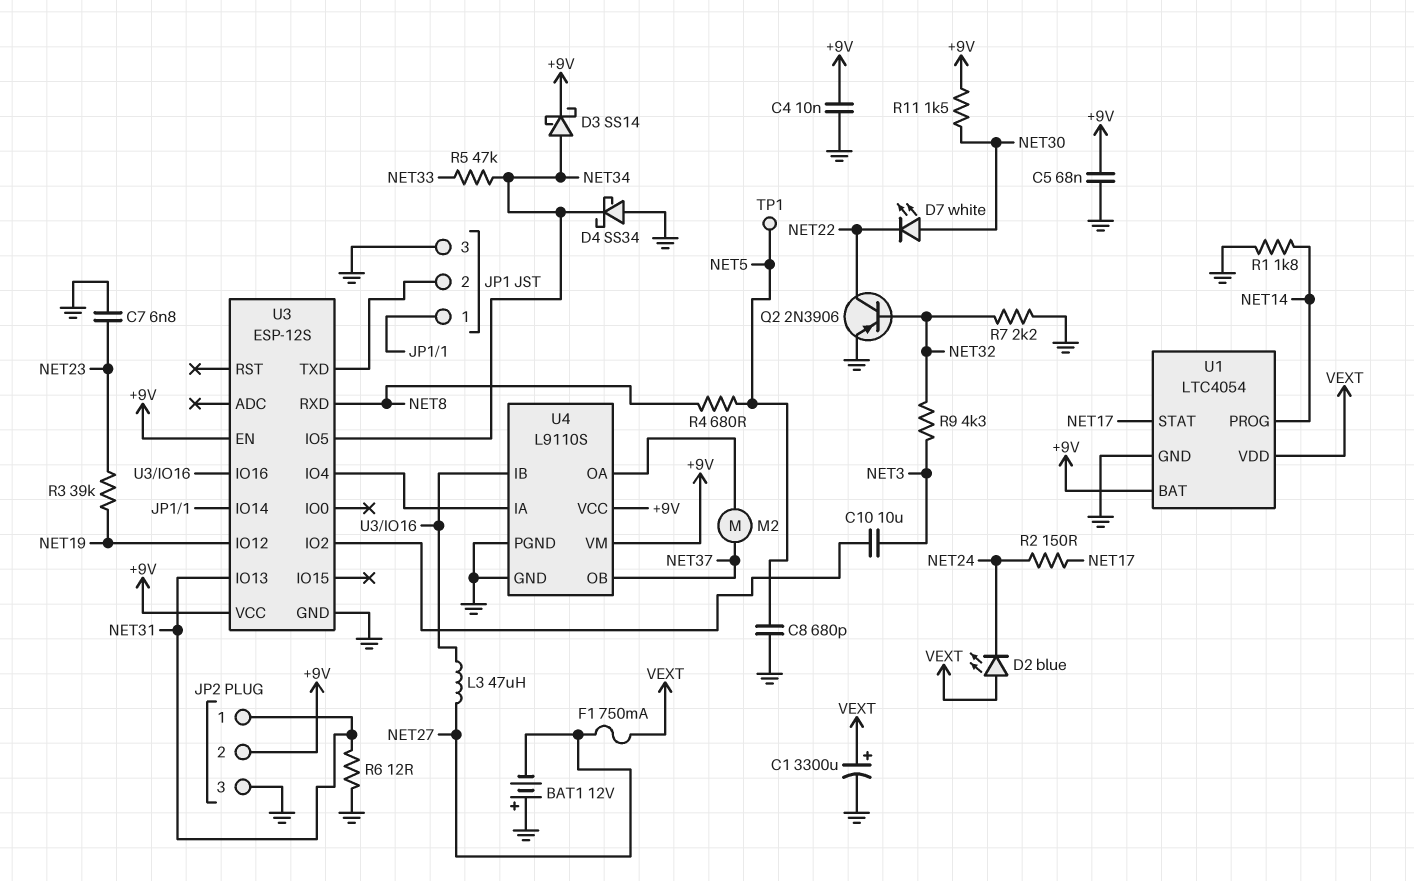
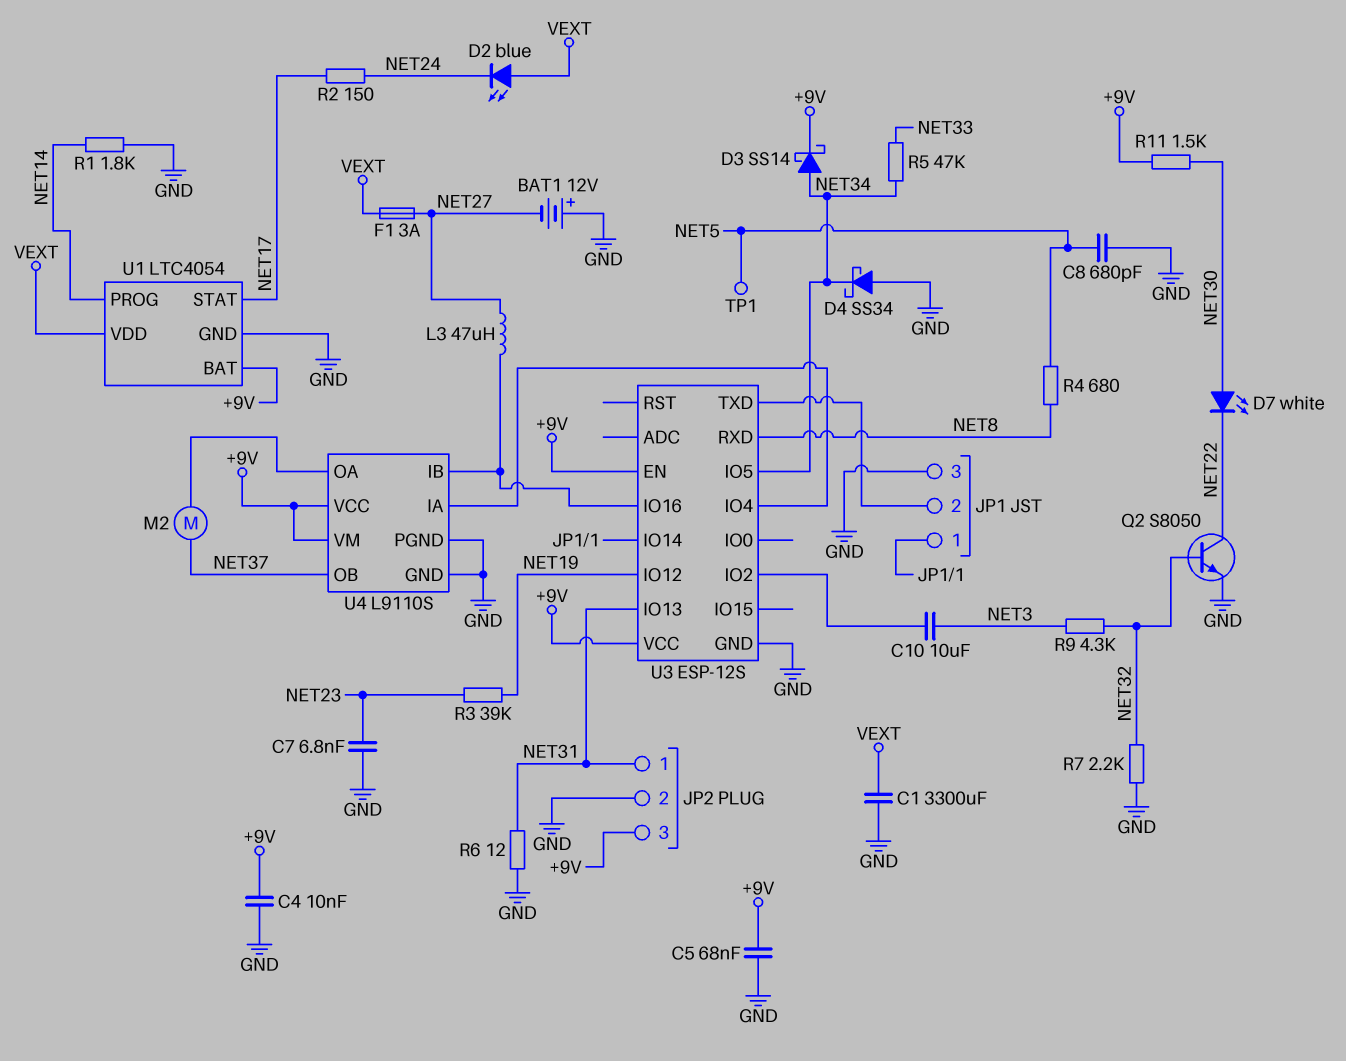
C1: 3300uF (plus VEXT, minus GND) -> 3300uF (GND, VEXT)
F1: 750mA (NET27, VEXT) -> 3A (NET27, VEXT)
JP2 pin 2: +9V -> GND
JP2 pin 3: GND -> +9V
Q2: PNP 2N3906 (B NET32, C NET22, E GND) -> NPN S8050 (B NET32, C NET22, E GND)

